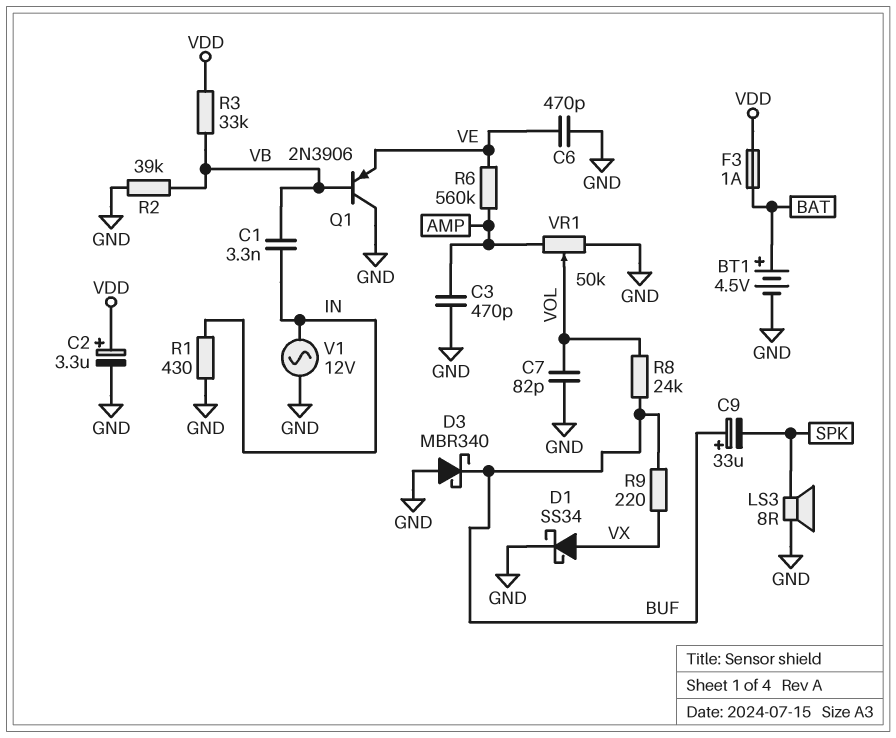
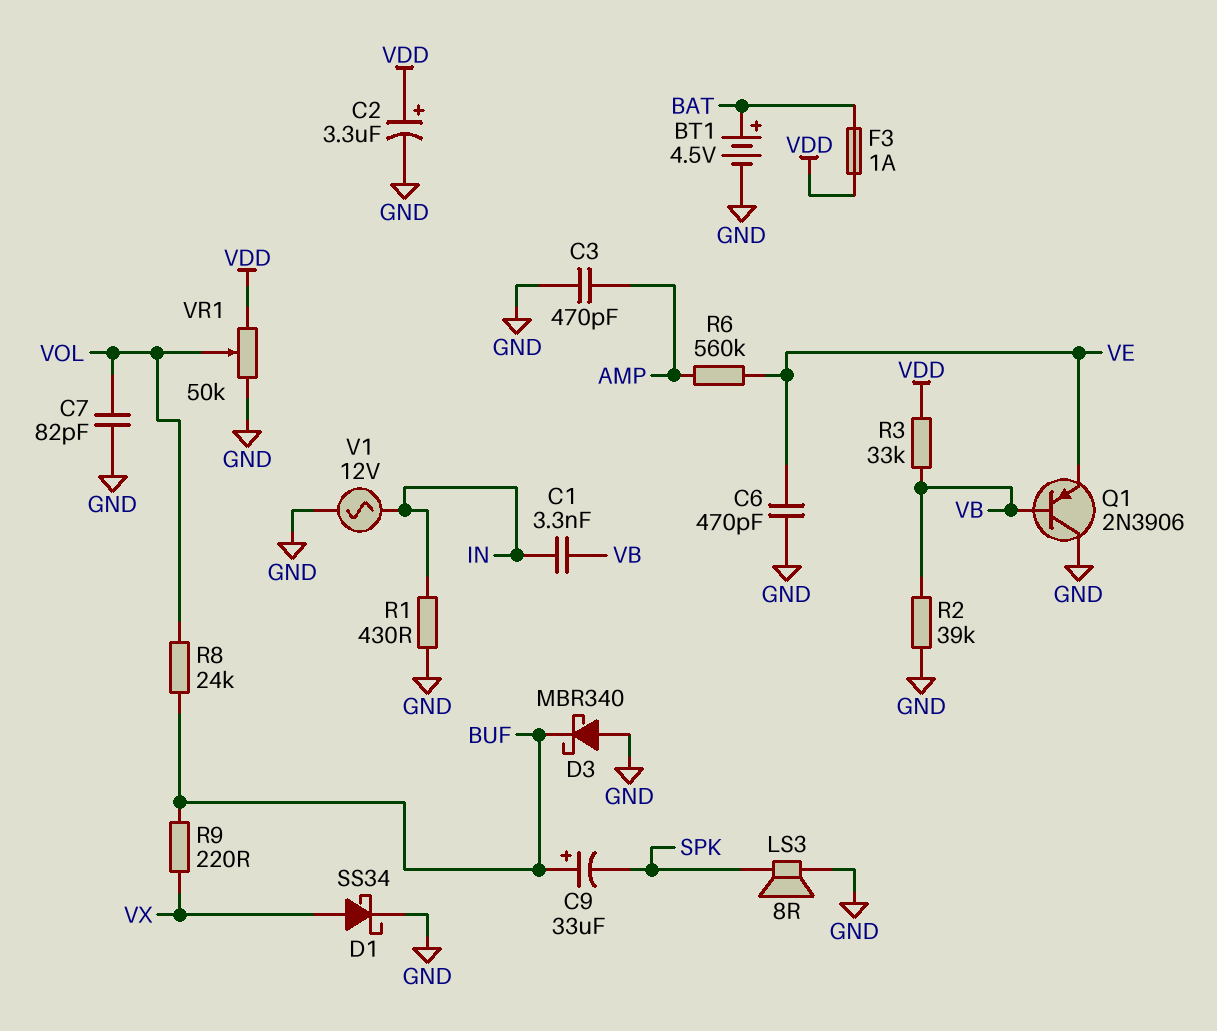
VR1: 50k (AMP, GND, wiper VOL) -> 50k (GND, VDD, wiper VOL)

